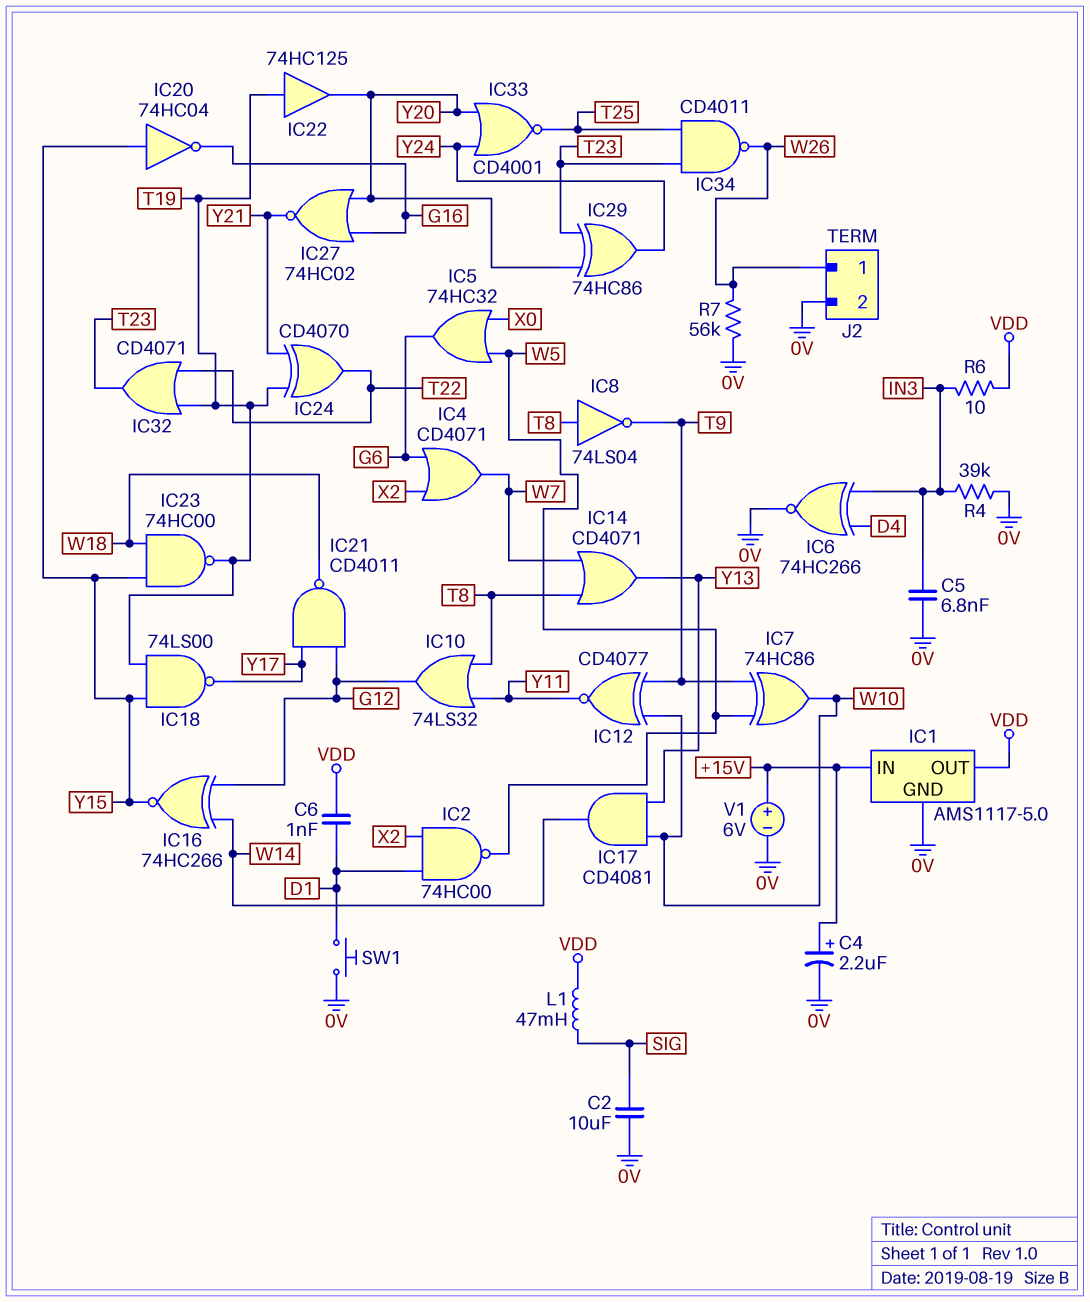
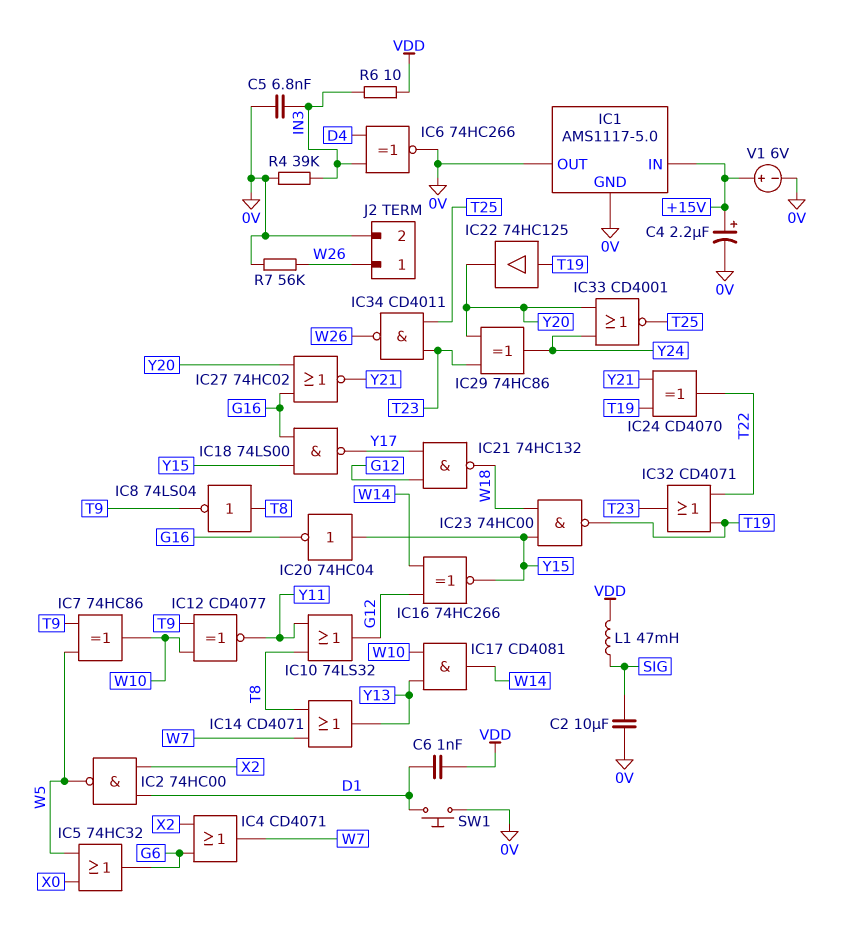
IC1 pin OUT: VDD -> 0V
IC18: NAND 74LS00 (in T19, in Y15, out Y17) -> NAND 74LS00 (in G16, in Y15, out Y17)
IC21: NAND CD4011 (in G12, in Y17, out W18) -> NAND 74HC132 (in G12, in Y17, out W18)

